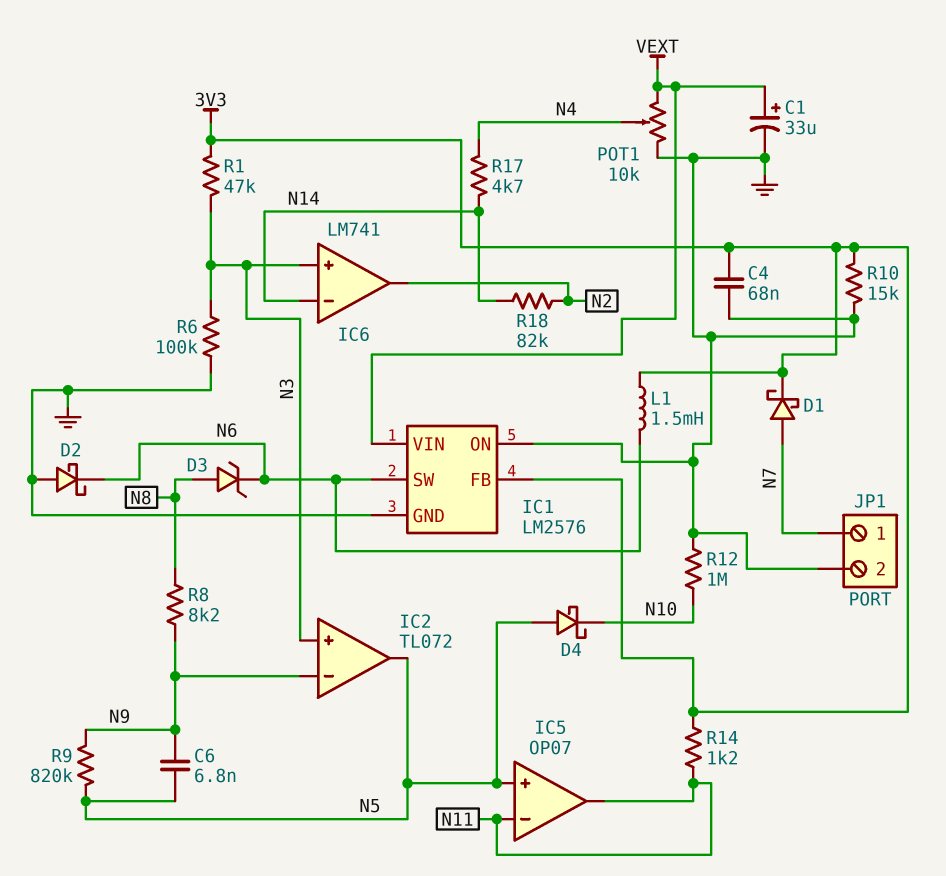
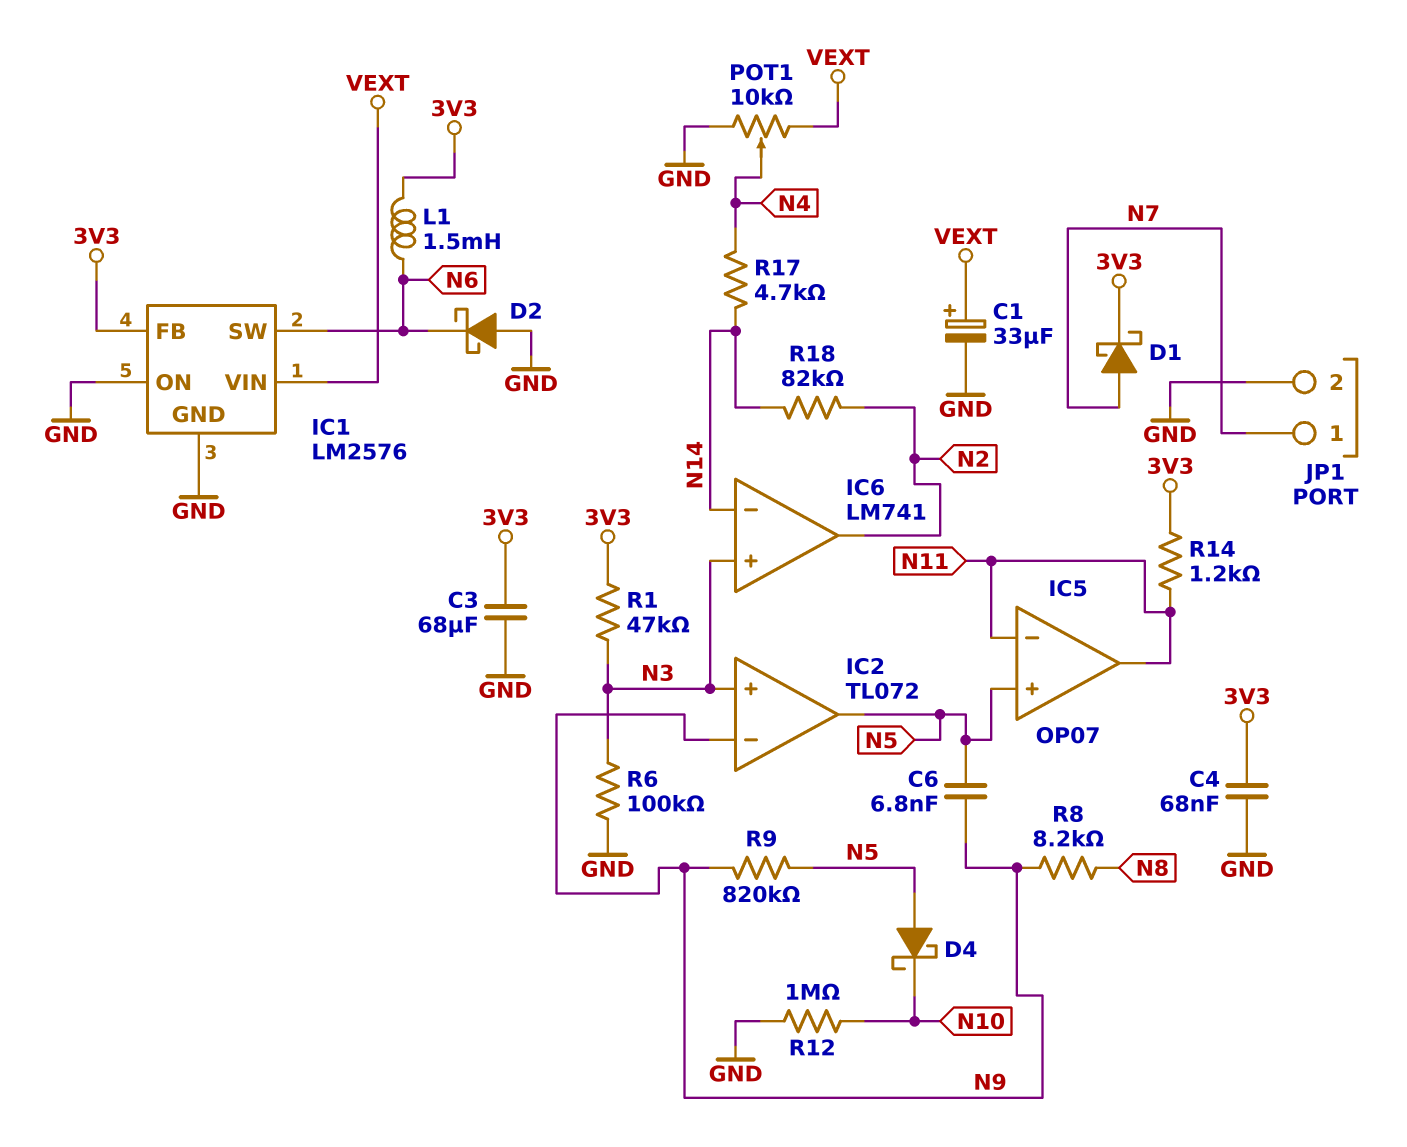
C3: none -> 68uF (3V3, GND)
D3: zener (A N8, K N6) -> none
R10: 15k (3V3, GND) -> none

